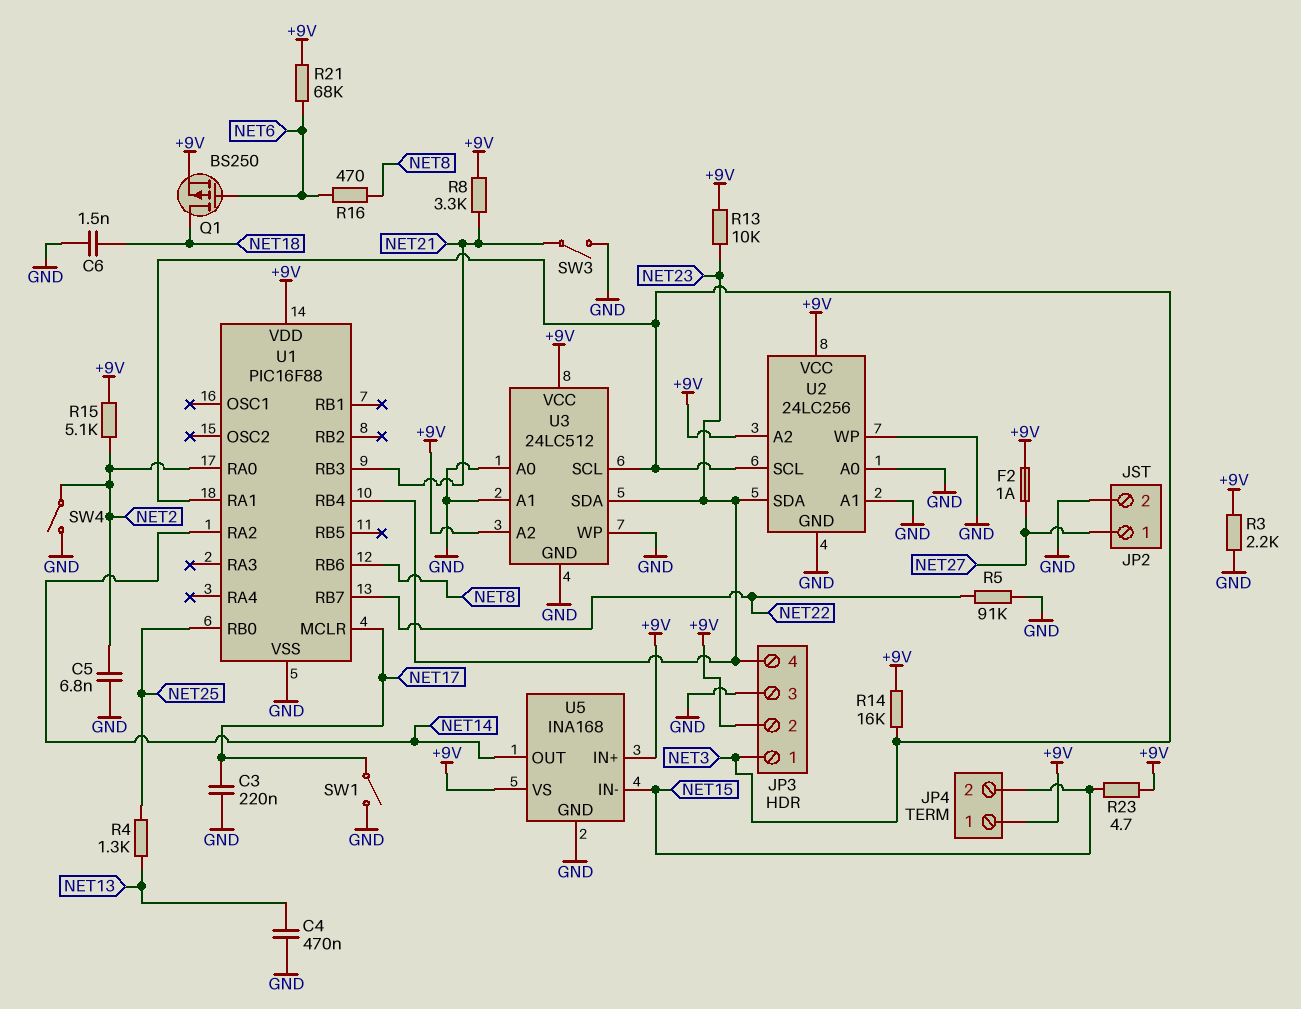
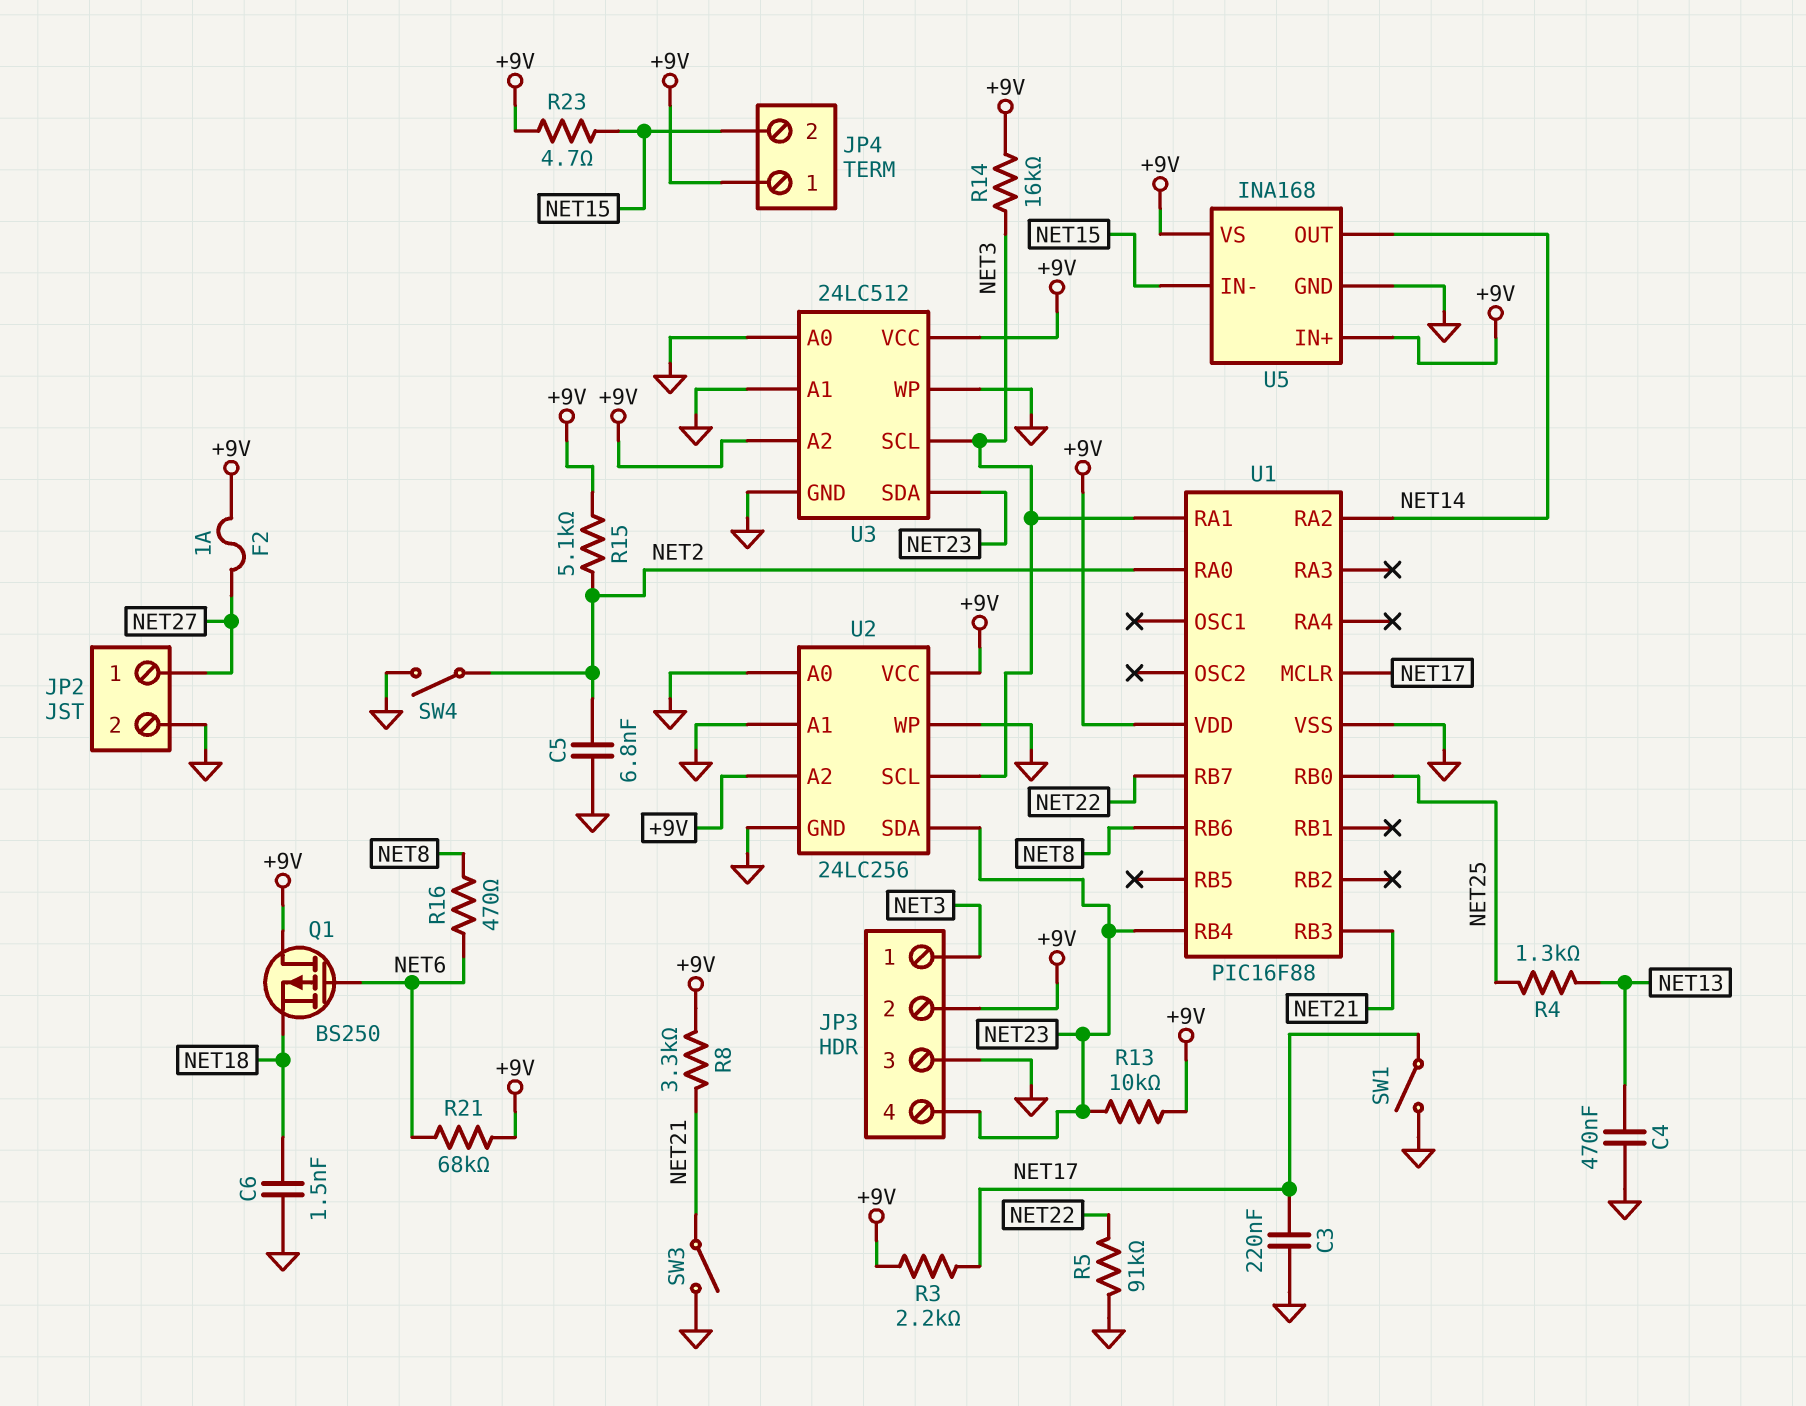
Q1: PMOS BS250 (G NET6, D NET18, S +9V) -> PMOS BS250 (G NET6, D +9V, S NET18)
R3: 2.2k (+9V, GND) -> 2.2k (+9V, NET17)

